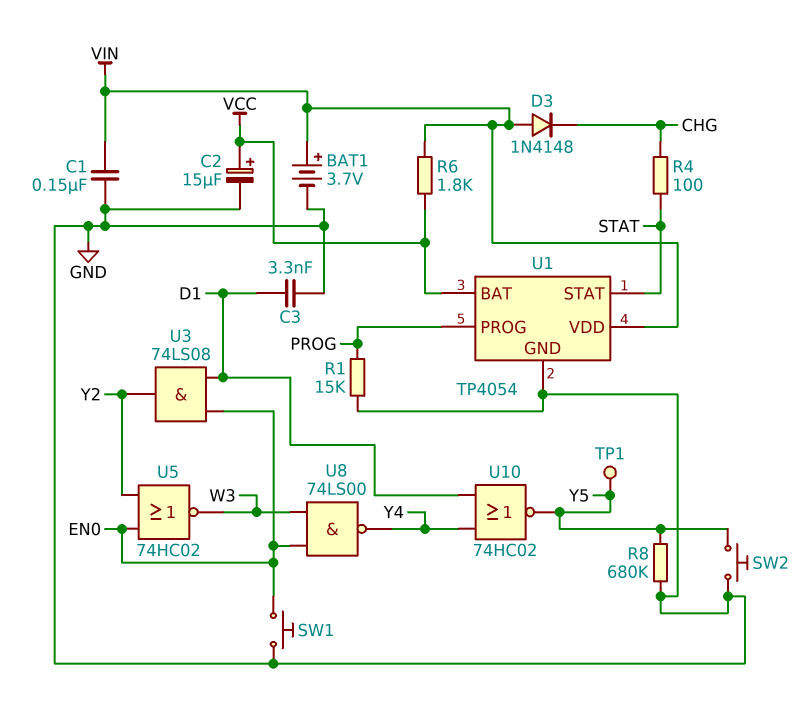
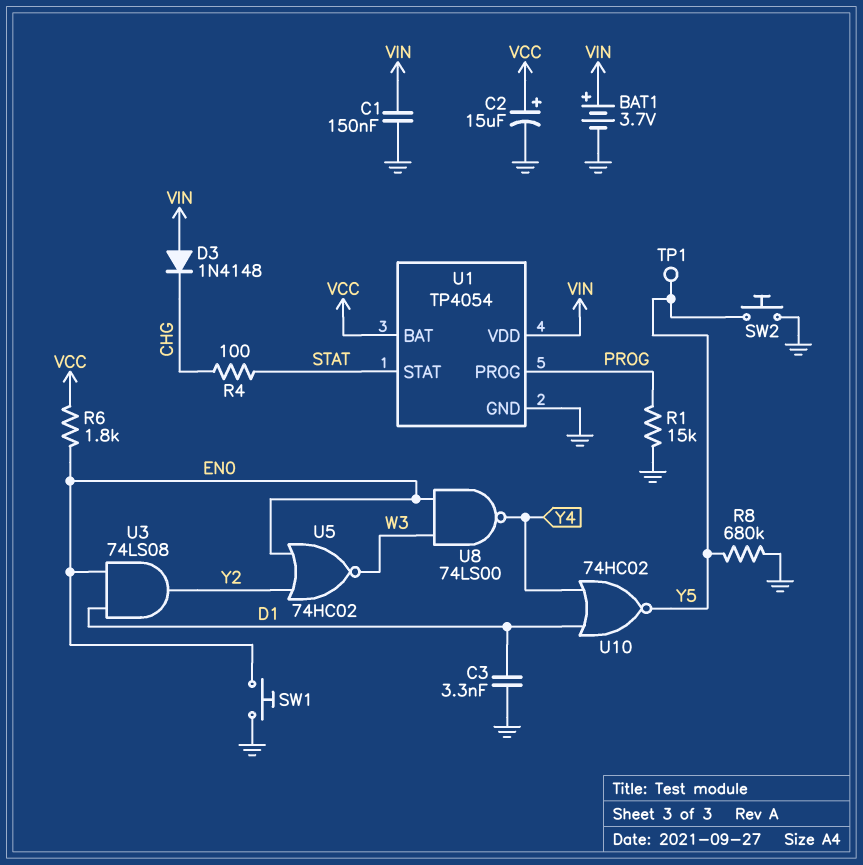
R6: 1.8k (VCC, VIN) -> 1.8k (EN0, VCC)

